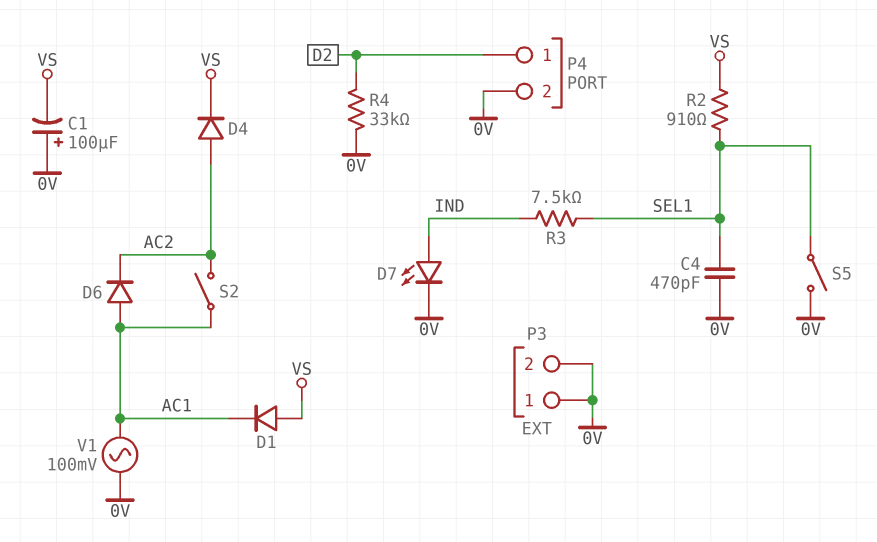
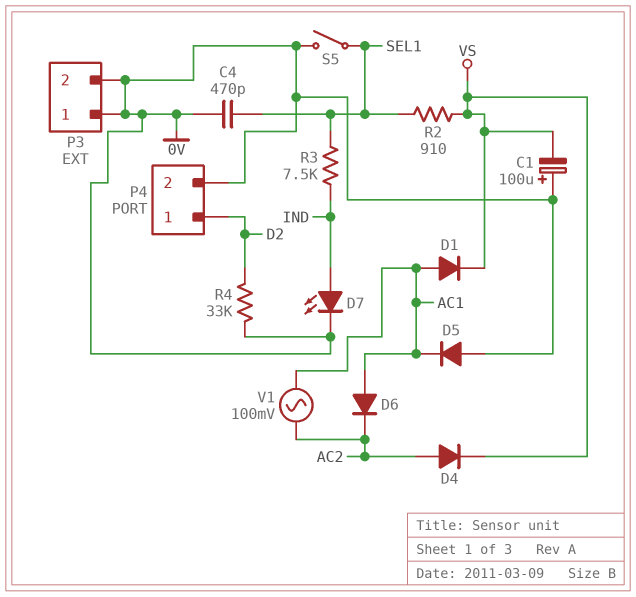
D1: diode (A VS, K AC1) -> diode (A AC1, K VS)
D5: none -> diode (A 0V, K AC1)
S2: switch (AC1, AC2) -> none
V1: AC 100mV (0V, AC1) -> AC 100mV (AC1, AC2)

